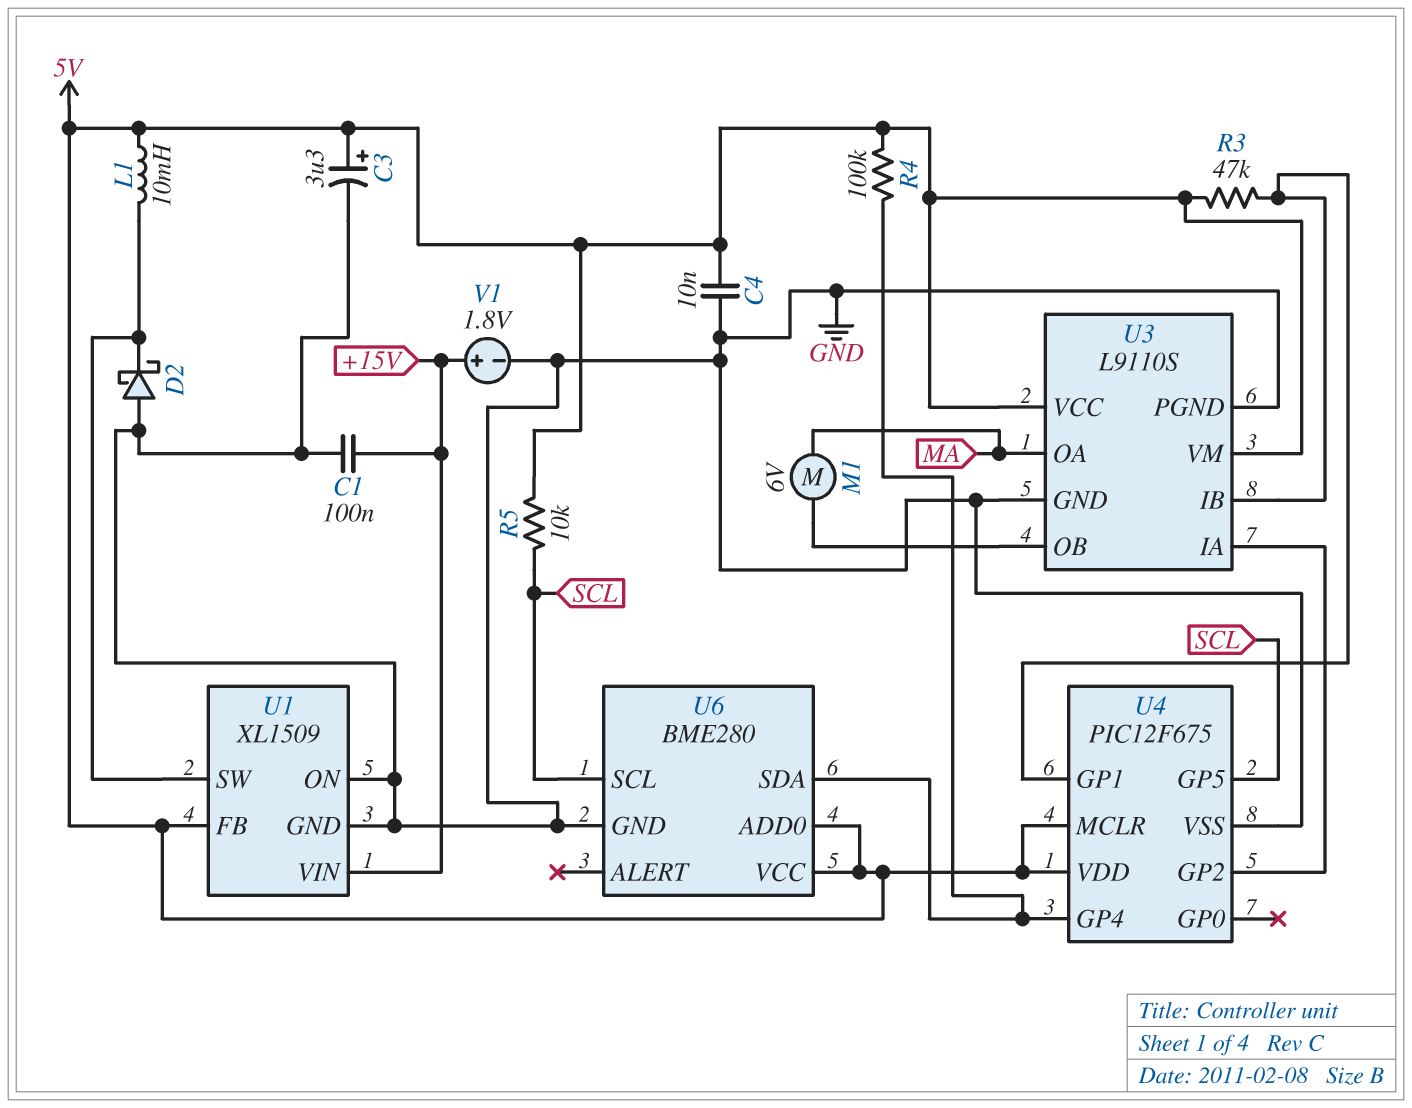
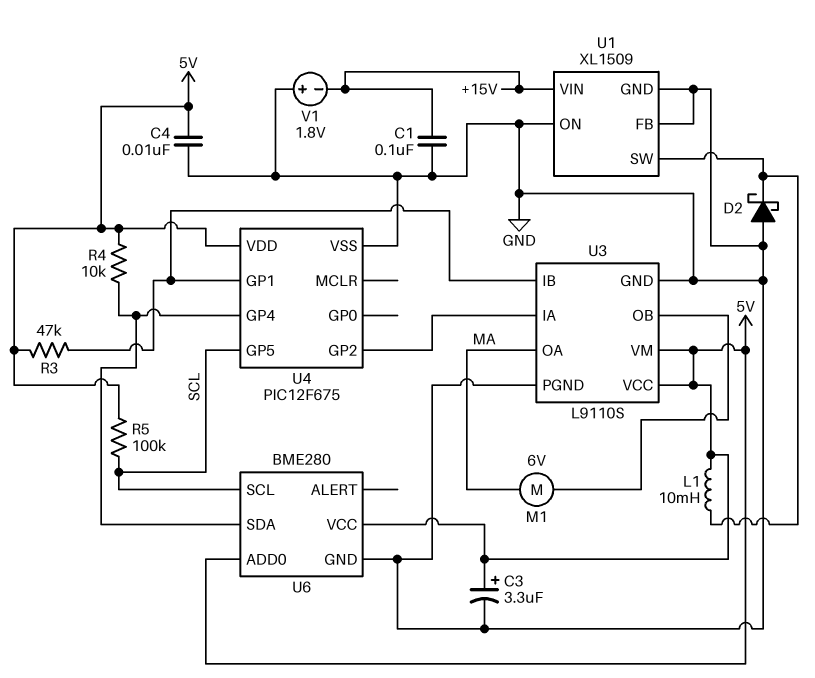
R4: 100k (5V, U4/GP4) -> 10k (5V, U4/GP4)
R5: 10k (5V, SCL) -> 100k (5V, SCL)
U1 pin FB: 5V -> GND
U4 pin MCLR: 5V -> none
V1: 1.8V (plus +15V, minus GND) -> 1.8V (plus GND, minus +15V)

